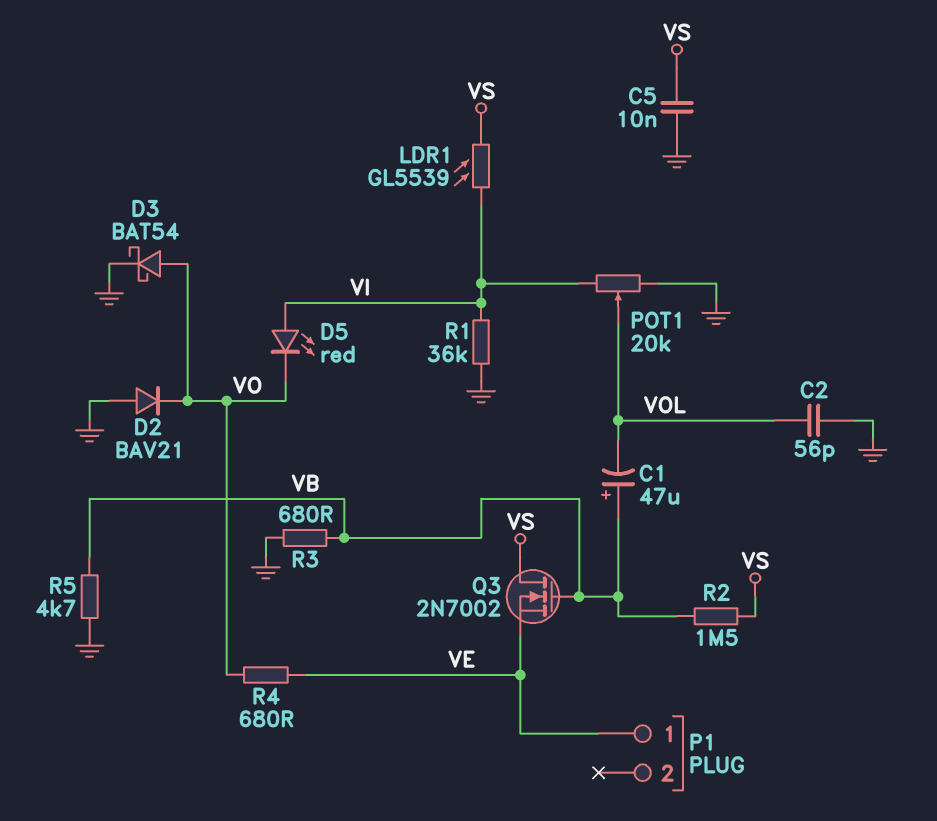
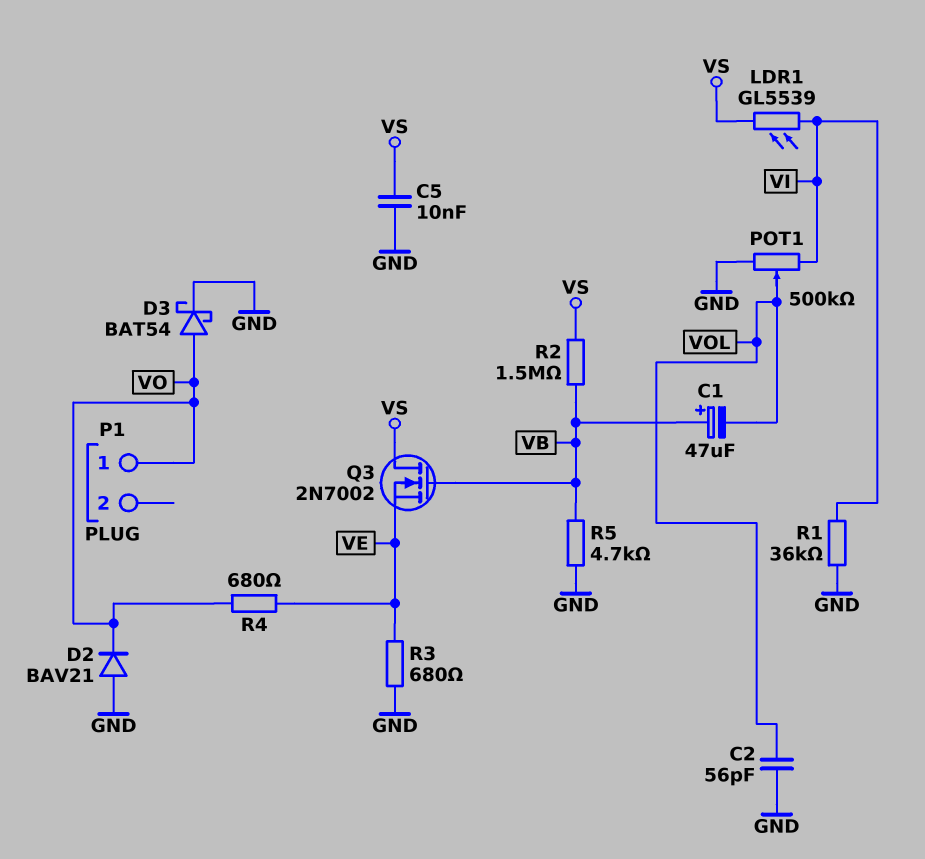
D5: LED red (A VI, K VO) -> none
P1 pin 1: VE -> VO
POT1: 20k (GND, VI, wiper VOL) -> 500k (GND, VI, wiper VOL)
R3: 680 (GND, VB) -> 680 (GND, VE)

